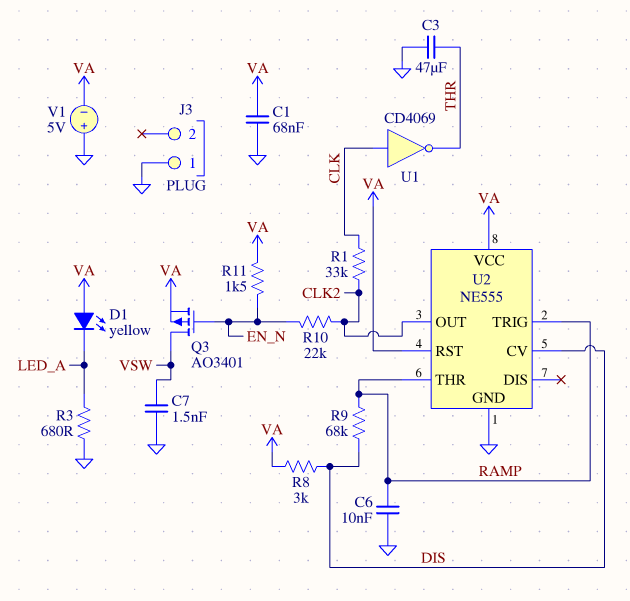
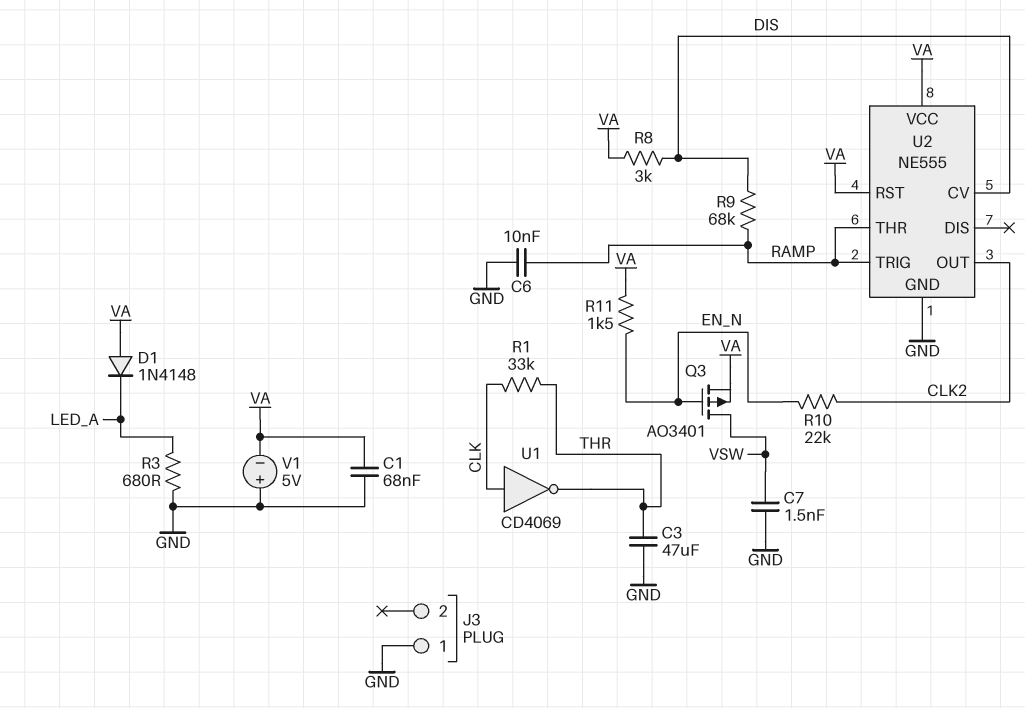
D1: LED yellow (A VA, K LED_A) -> diode 1N4148 (A VA, K LED_A)
R1: 33k (CLK, CLK2) -> 33k (CLK, THR)

